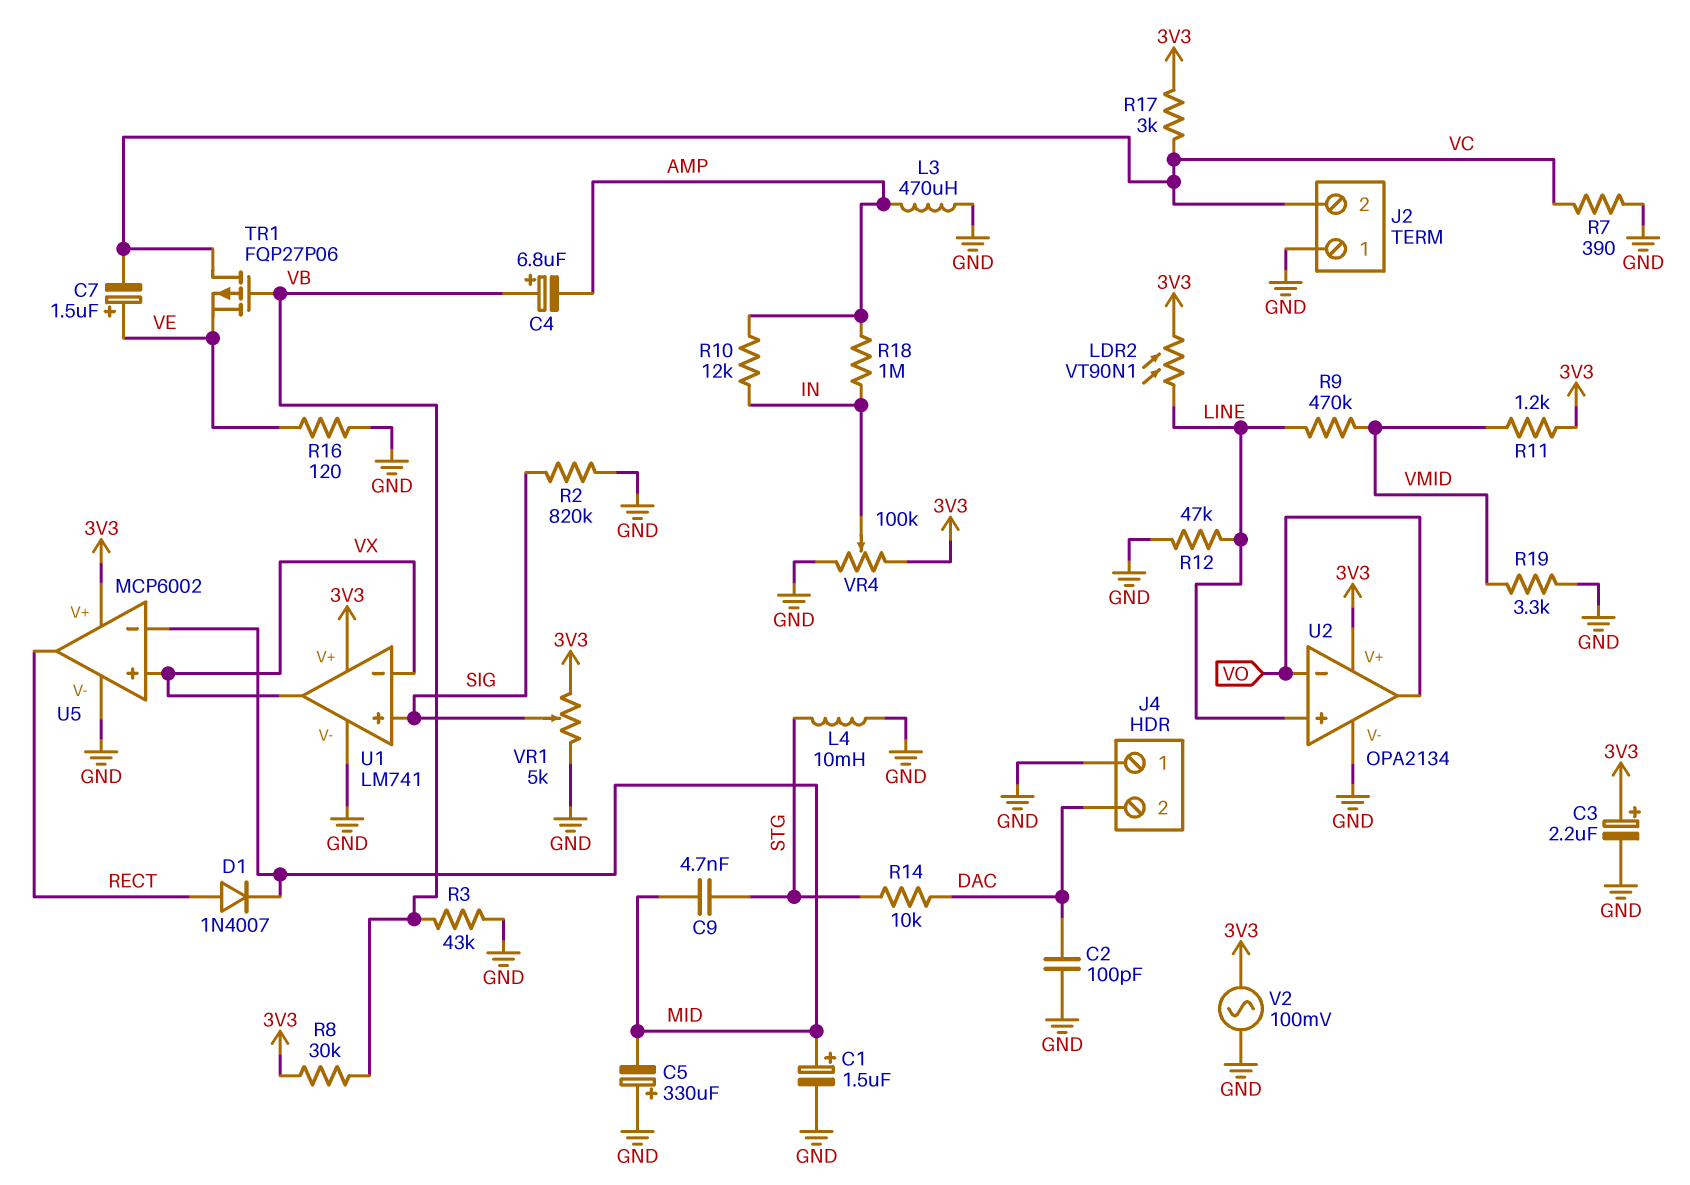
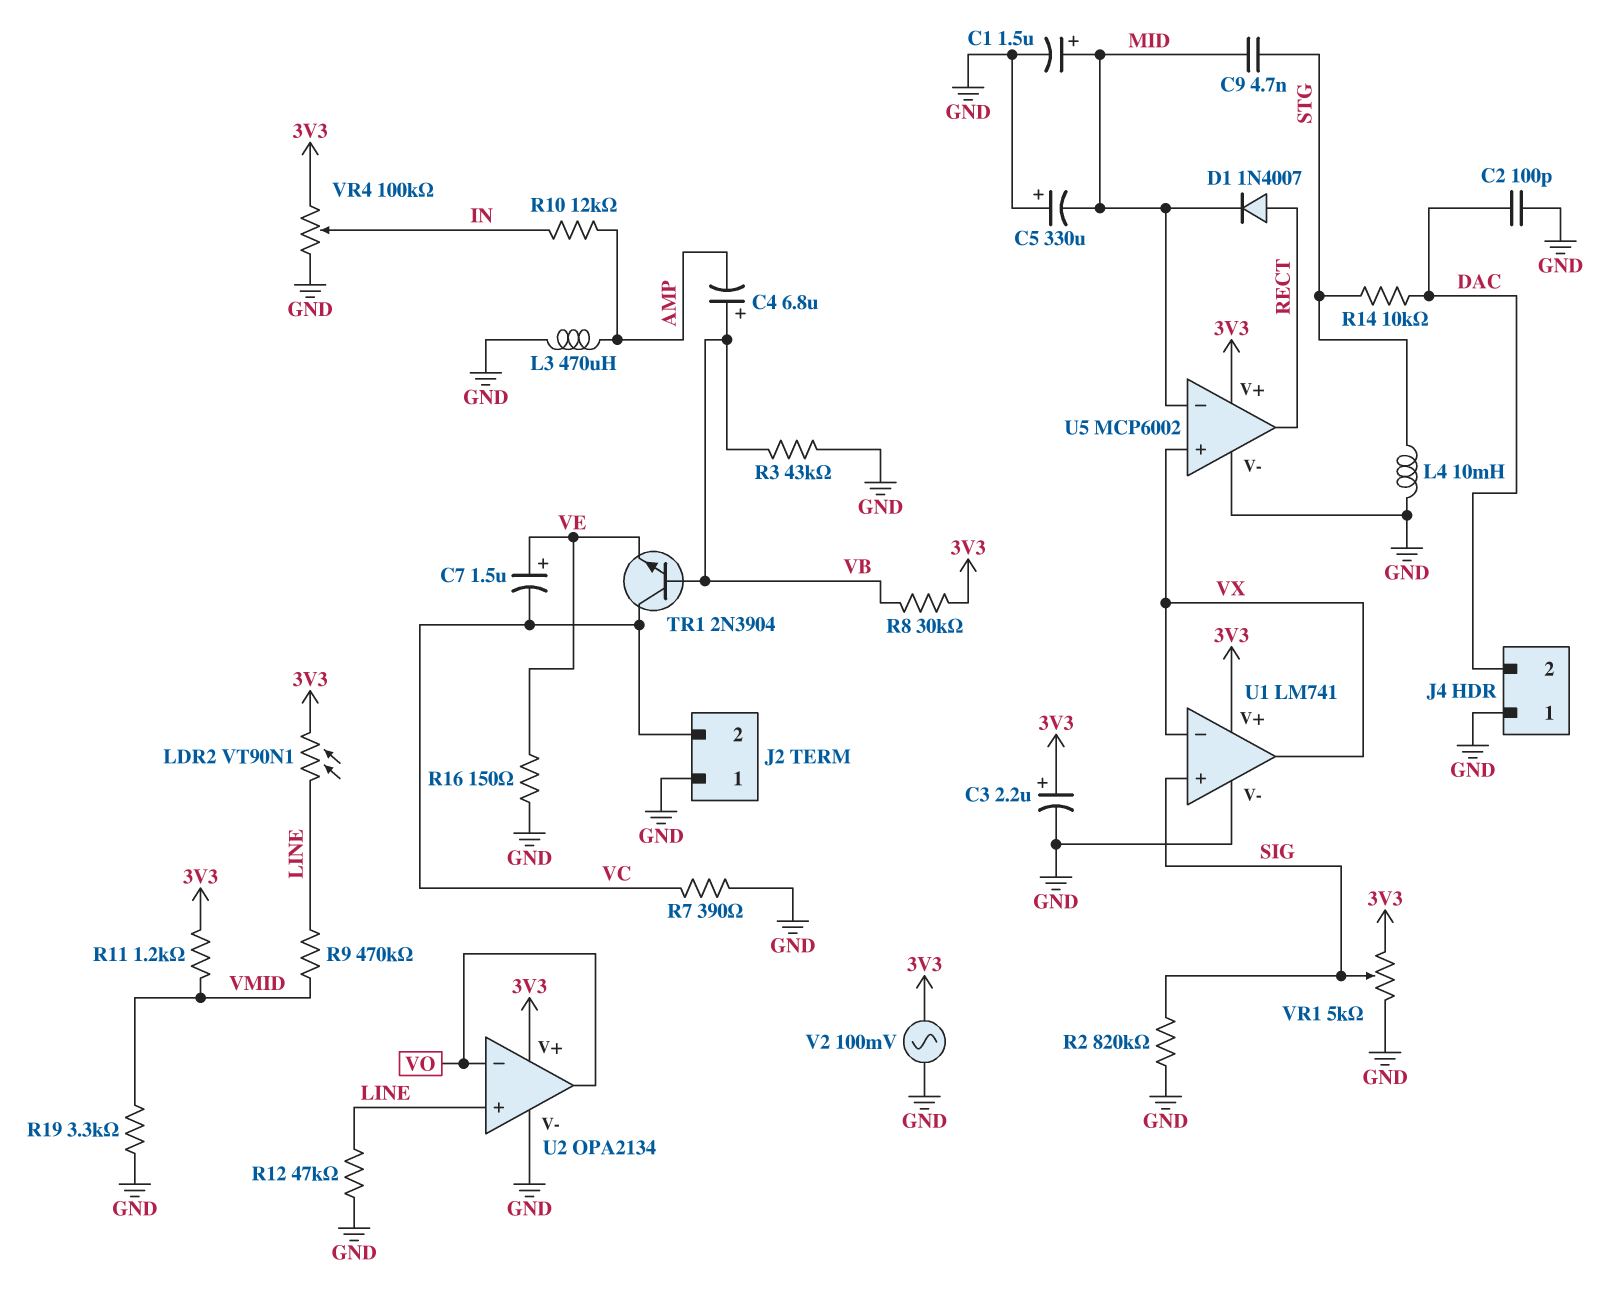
R16: 120 (GND, VE) -> 150 (GND, VE)
R17: 3k (3V3, VC) -> none
R18: 1M (AMP, IN) -> none
TR1: PMOS FQP27P06 (G VB, D VC, S VE) -> NPN 2N3904 (B VB, C VC, E VE)

